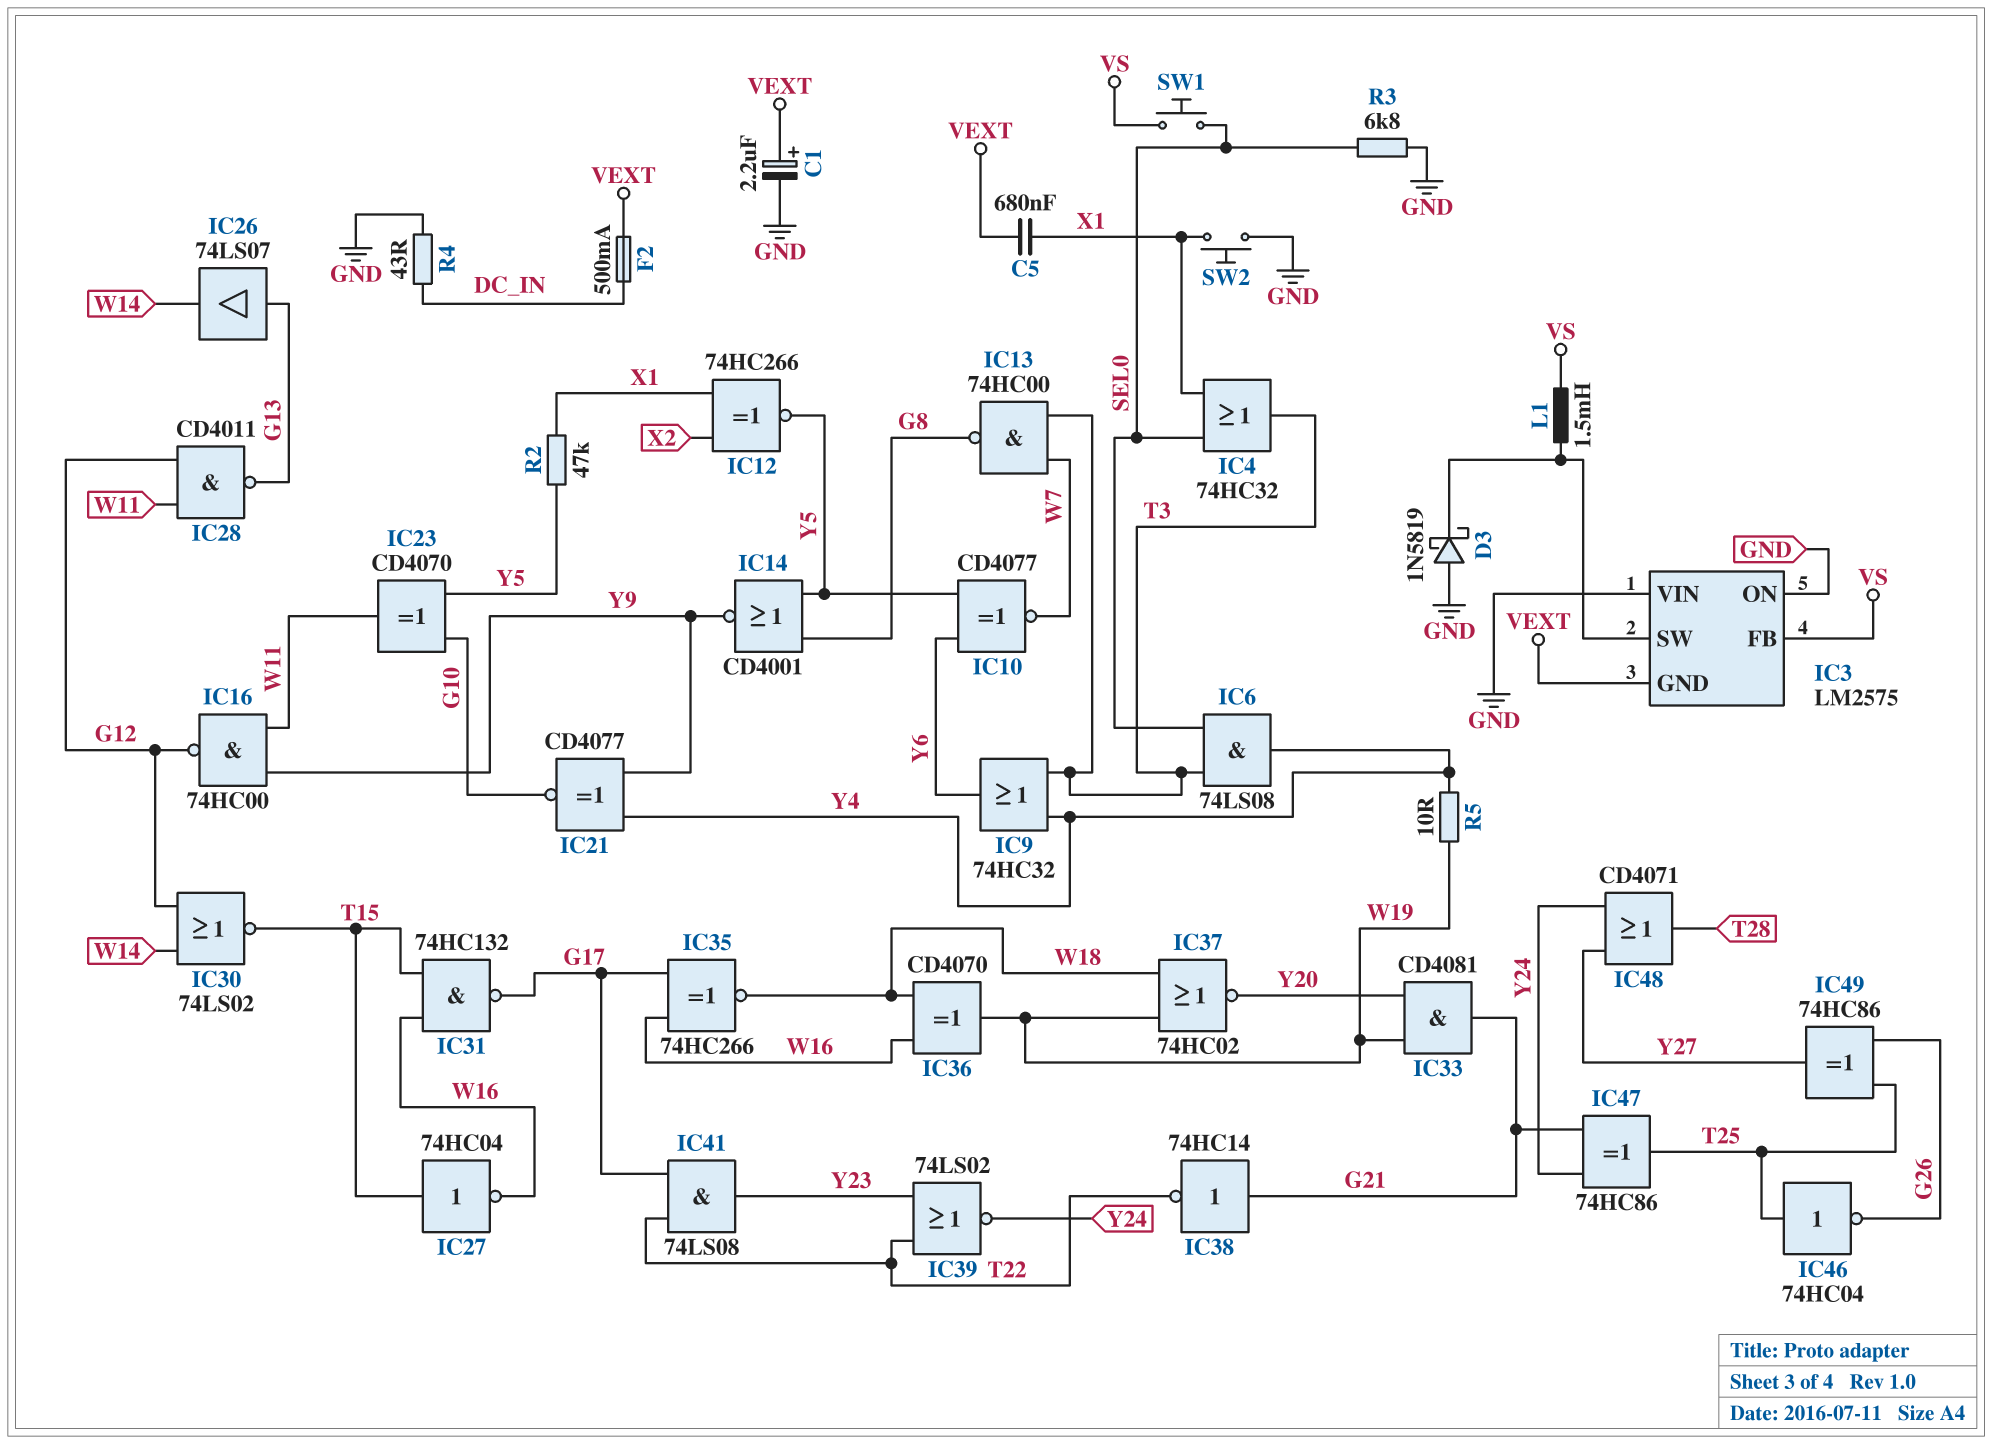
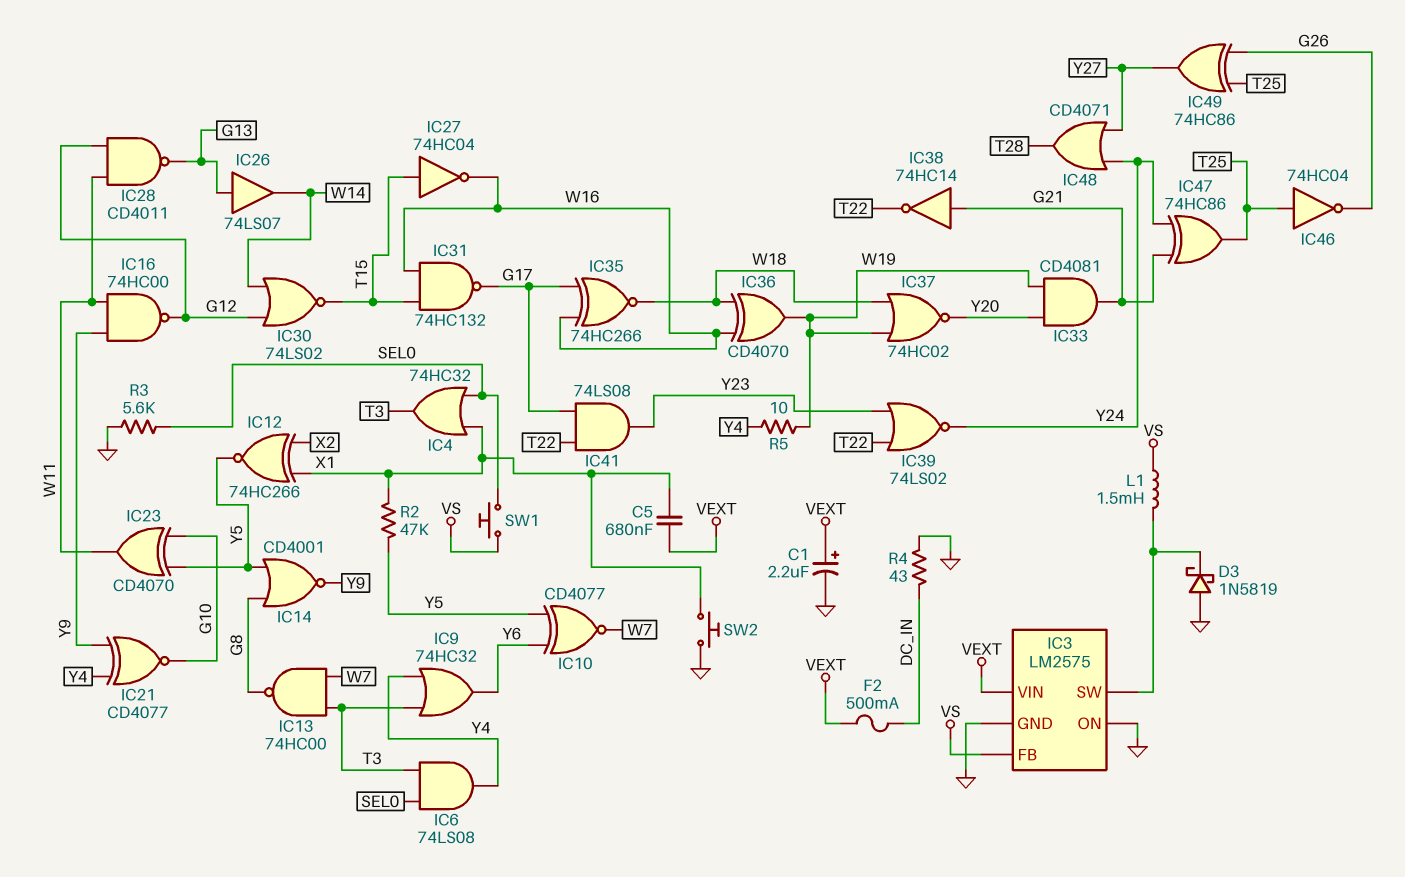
IC3 pin GND: VEXT -> GND
IC3 pin VIN: GND -> VEXT
R3: 6.8k (GND, SEL0) -> 5.6k (GND, SEL0)

